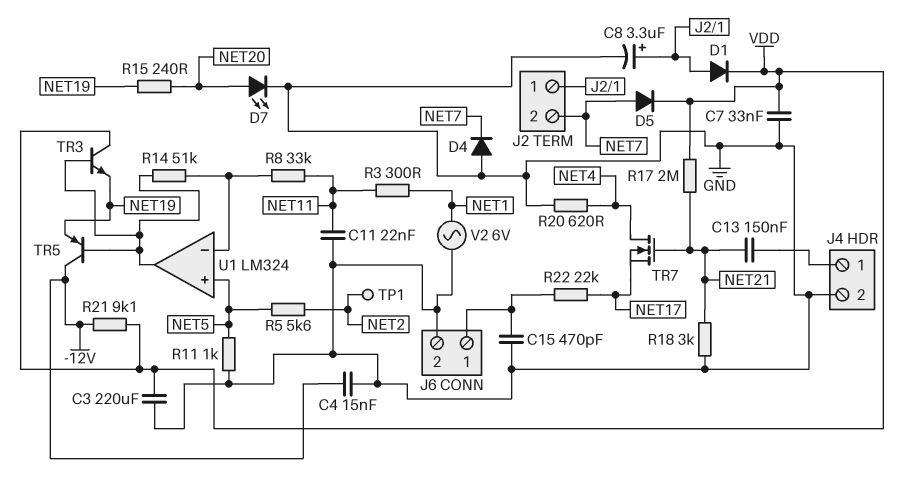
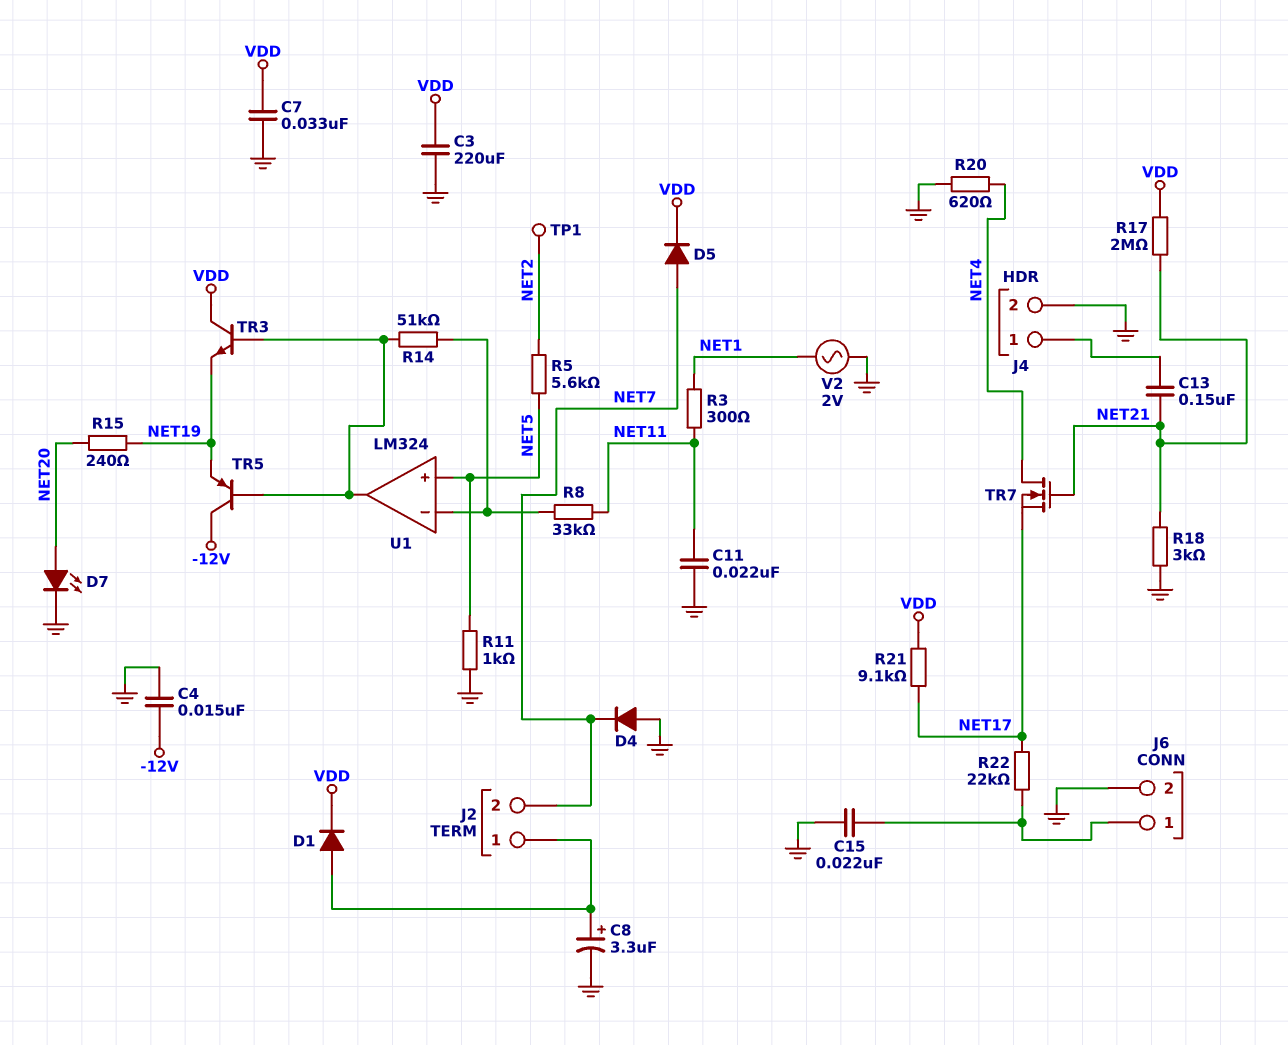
C15: 470pF (GND, J6/1) -> 22nF (GND, J6/1)
R21: 9.1k (-12V, VDD) -> 9.1k (NET17, VDD)
V2: AC 6V (GND, NET1) -> AC 2V (GND, NET1)

